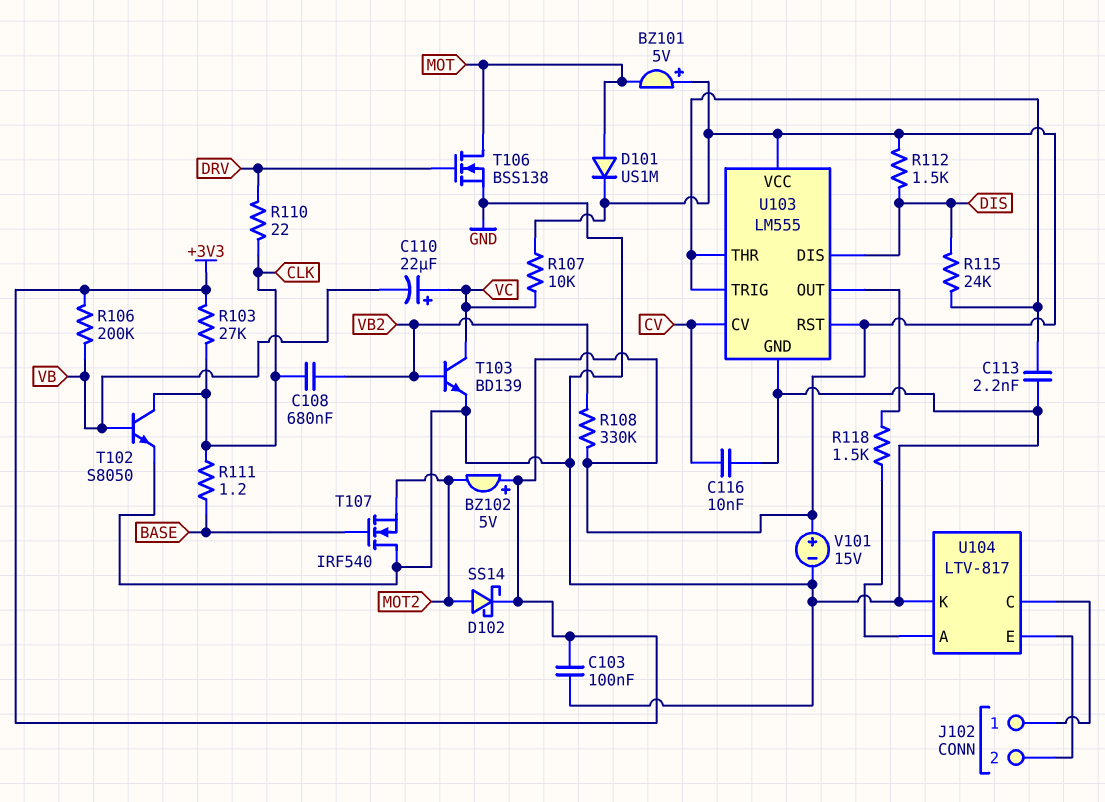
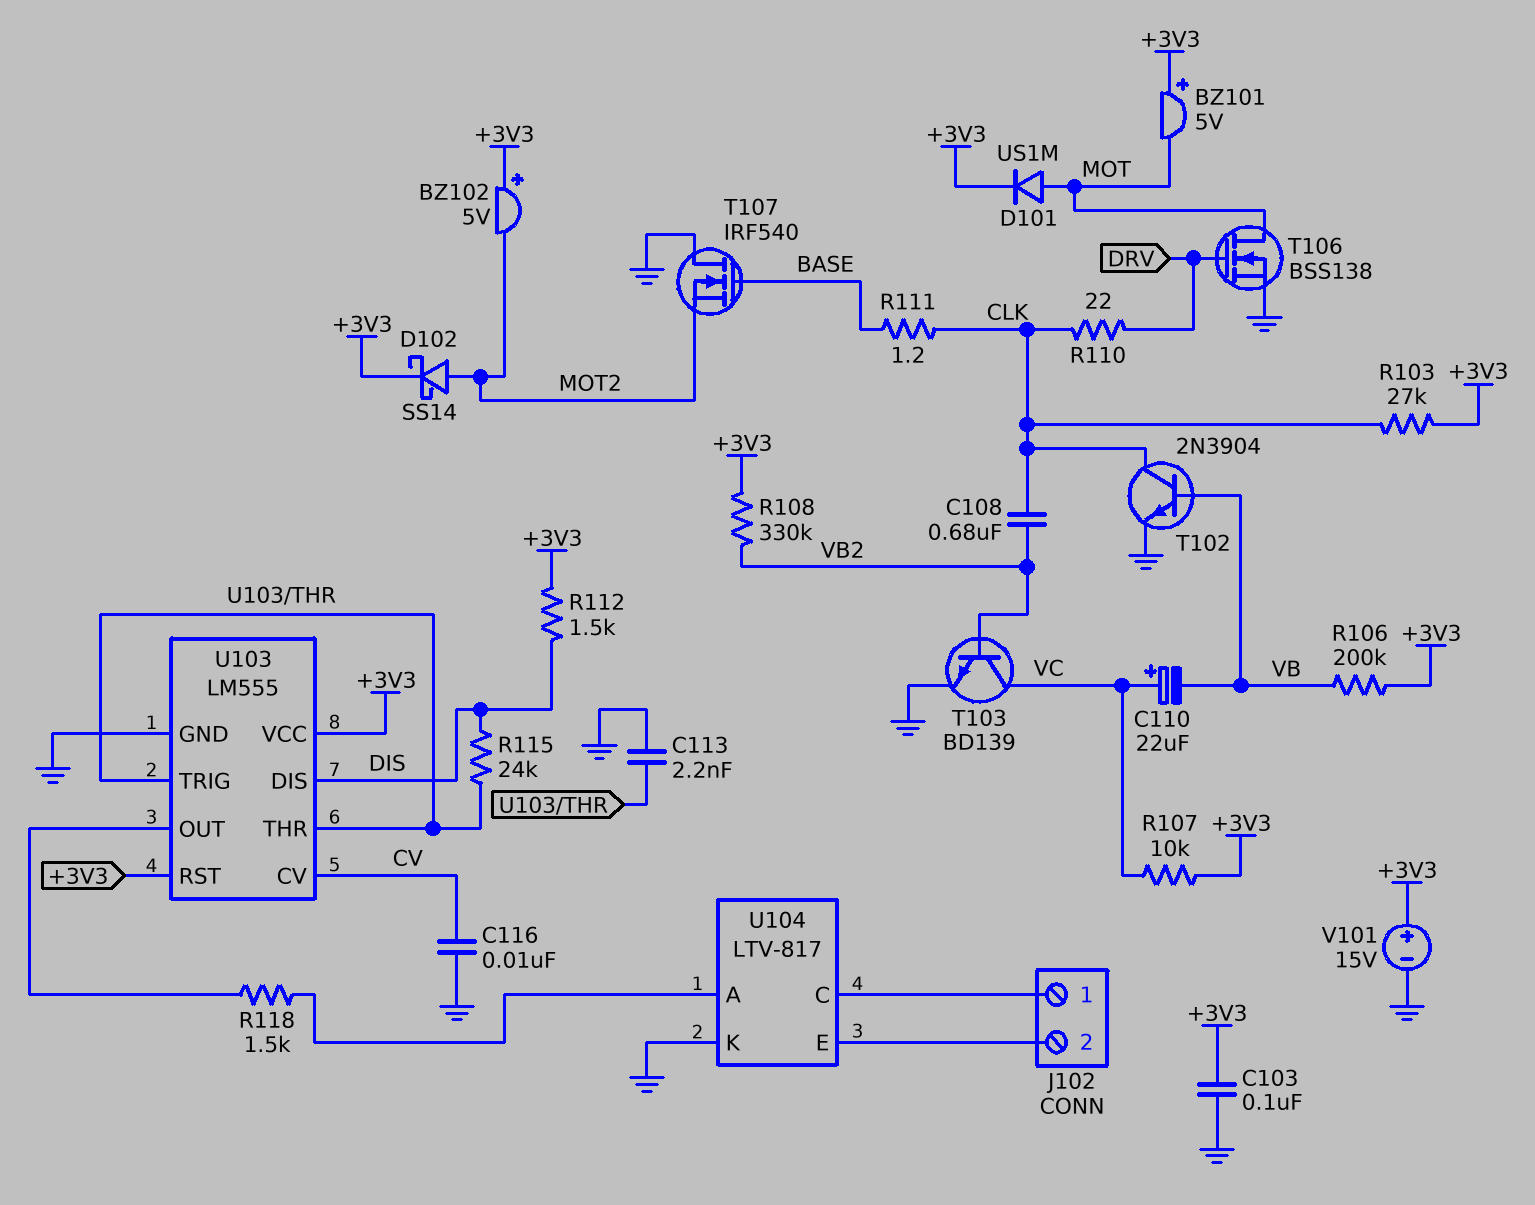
T102: NPN S8050 (B VB, C CLK, E GND) -> NPN 2N3904 (B VB, C CLK, E GND)

